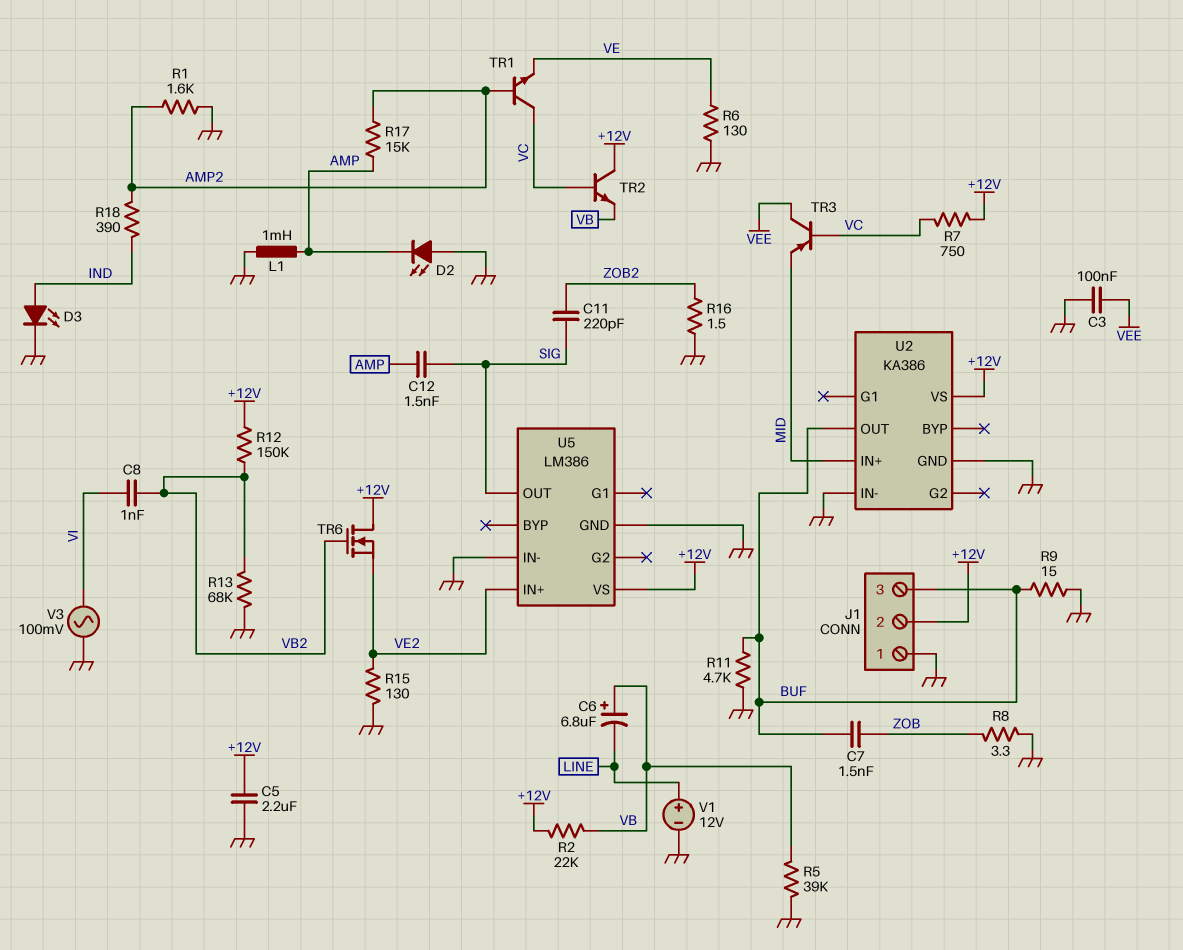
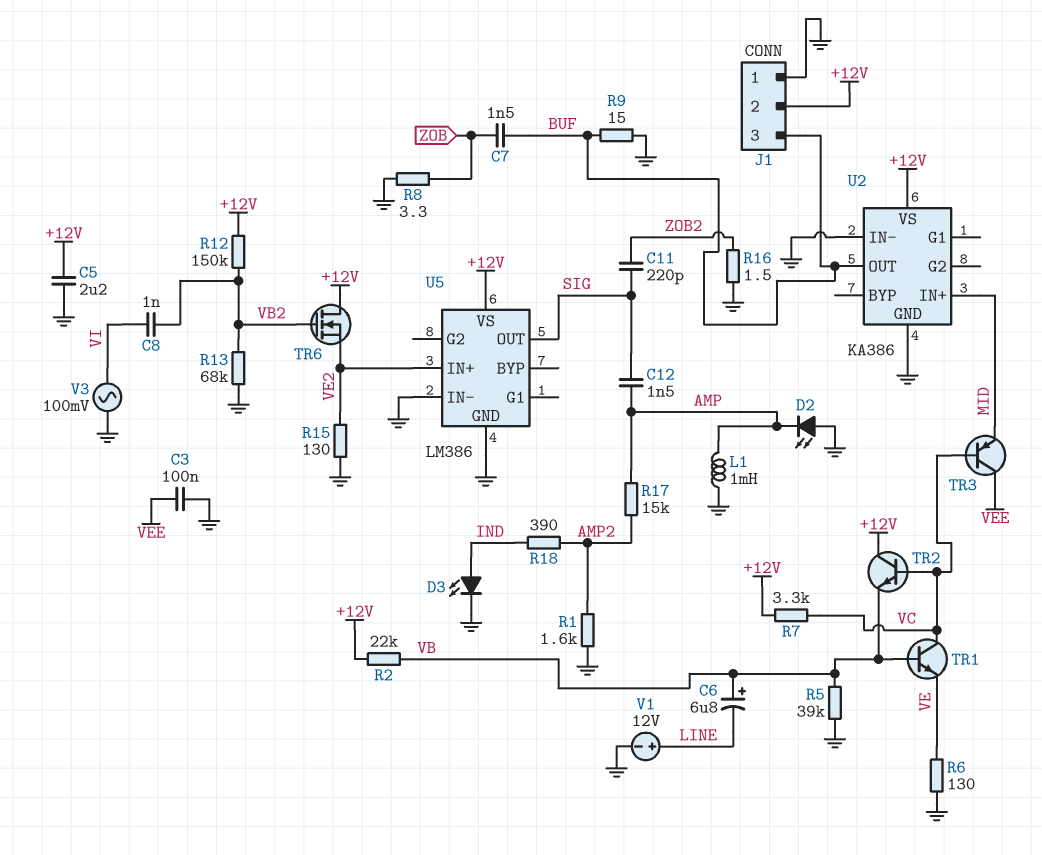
R7: 750 (+12V, VC) -> 3.3k (+12V, VC)
R11: 4.7k (BUF, GND) -> none
TR1: NPN (B AMP2, C VC, E VE) -> NPN (B VB, C VC, E VE)

